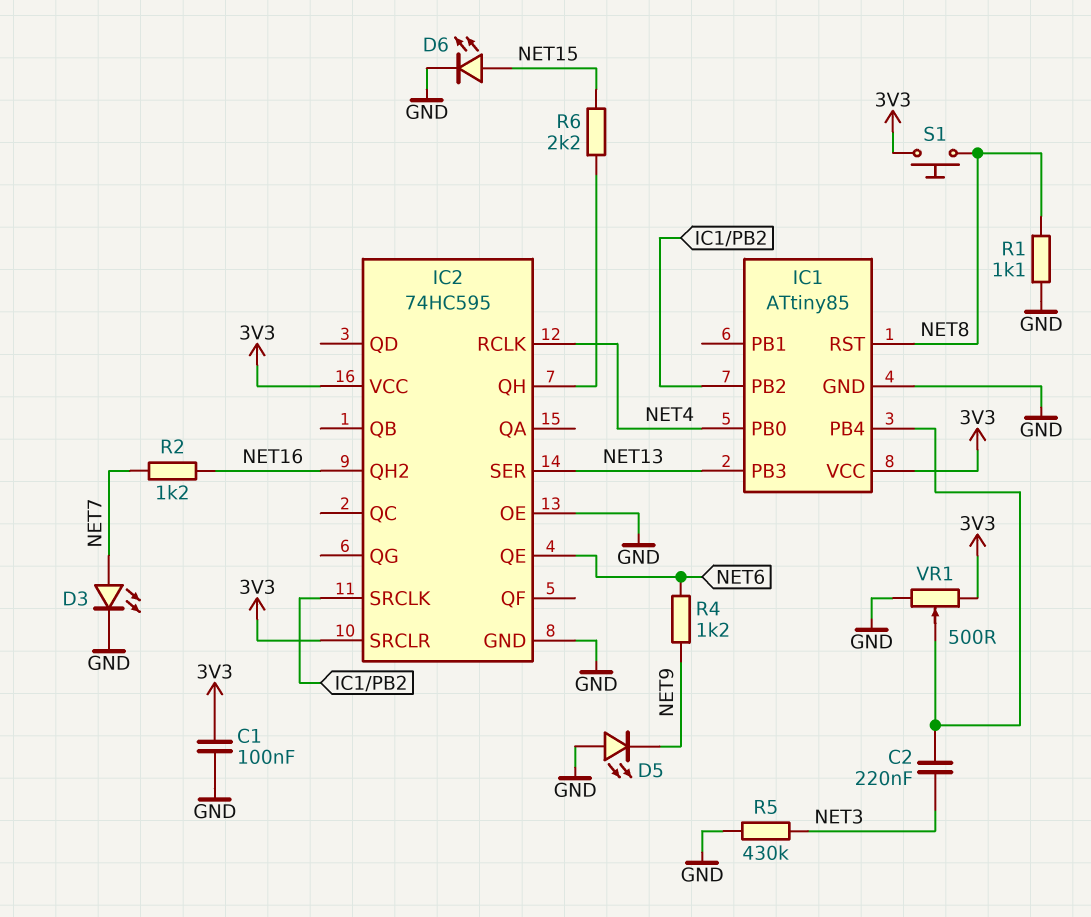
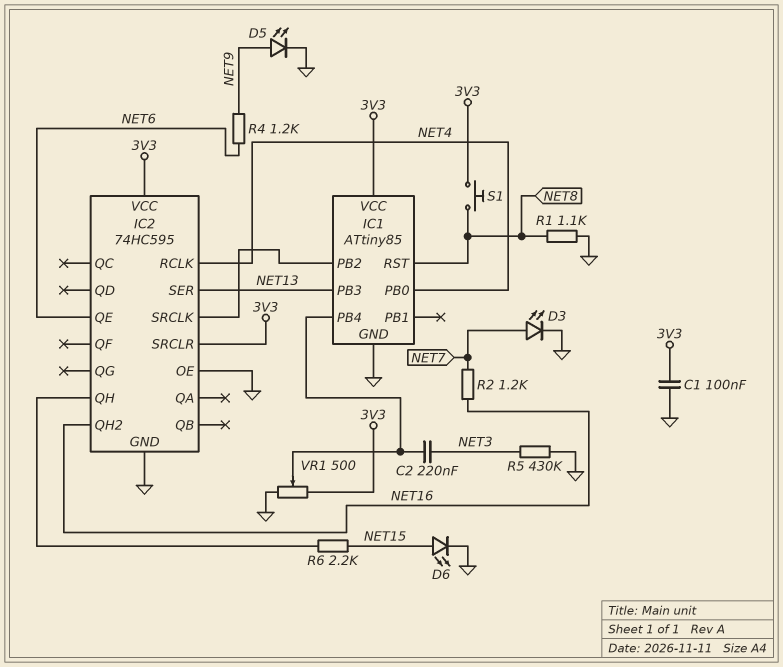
D5: LED (A GND, K NET9) -> LED (A NET9, K GND)

